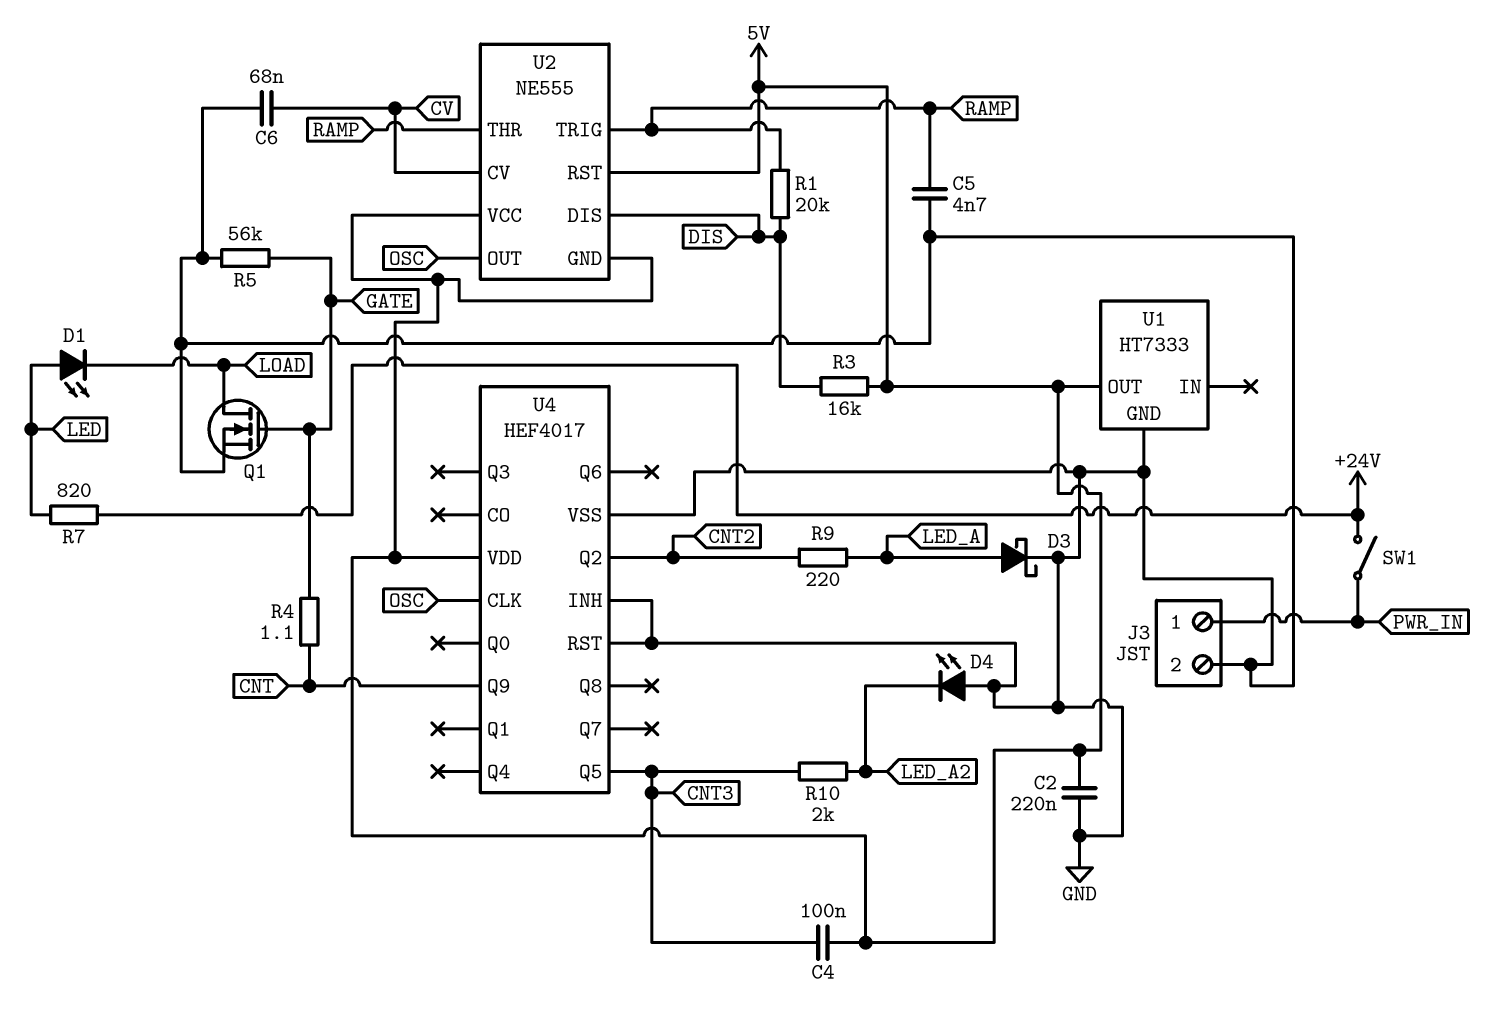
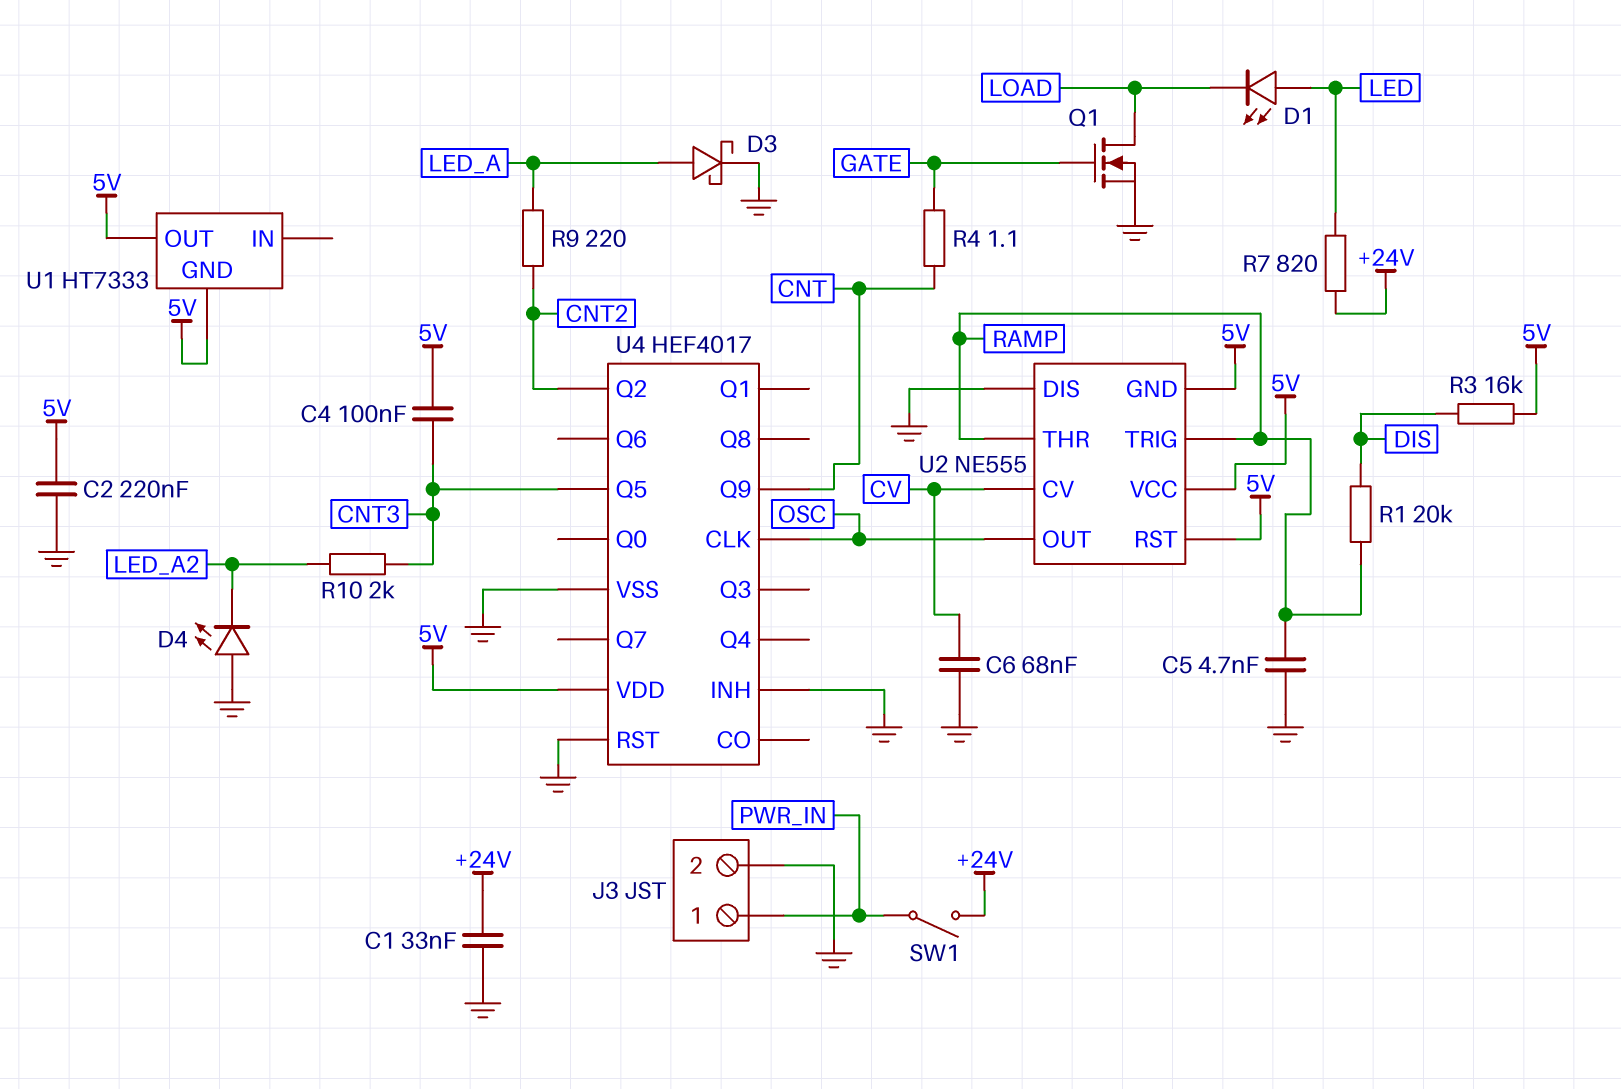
C1: none -> 33nF (+24V, GND)
R5: 56k (GATE, GND) -> none
U1 pin GND: GND -> 5V
U2 pin DIS: DIS -> GND

